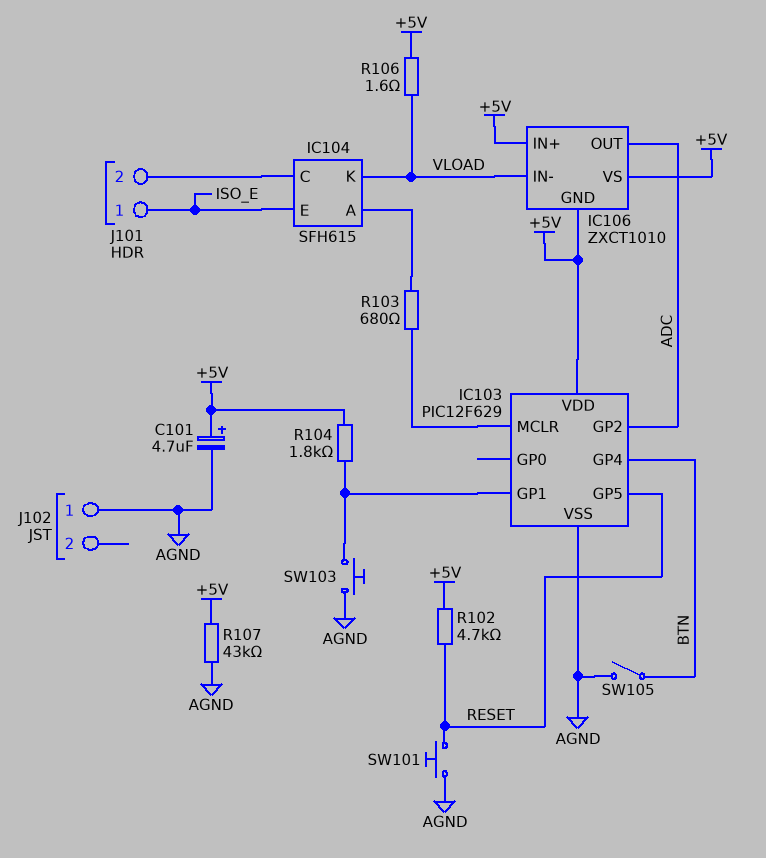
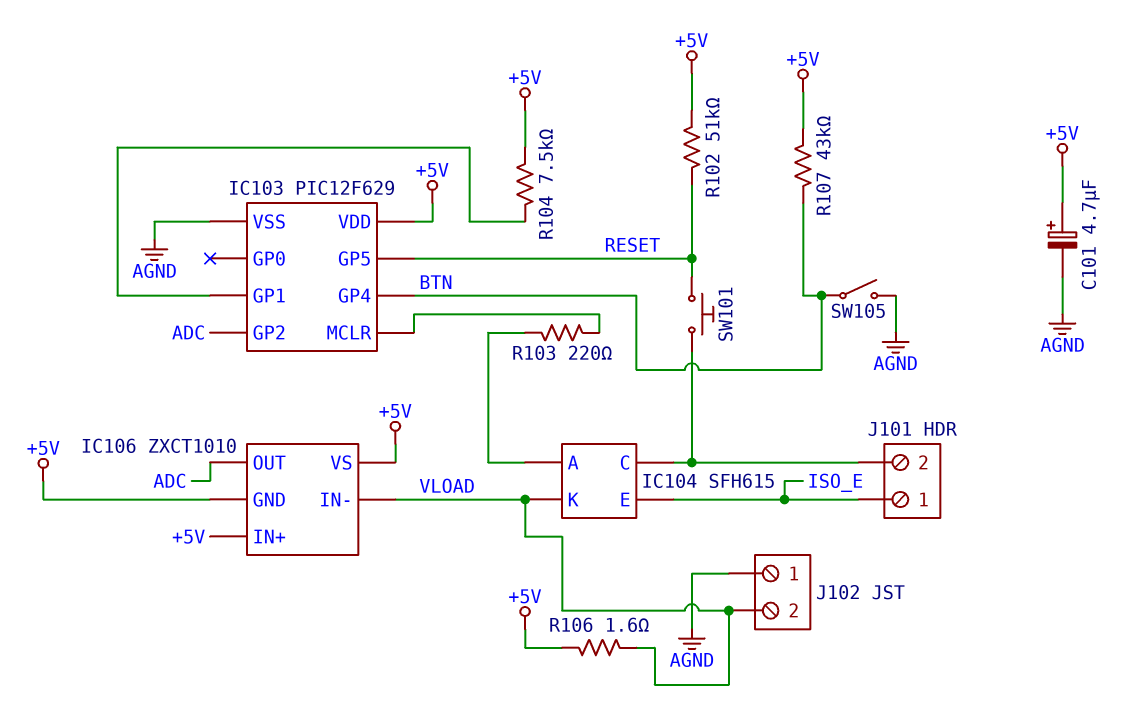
J102 pin 2: none -> VLOAD
R102: 4.7k (+5V, RESET) -> 51k (+5V, RESET)
R103: 680 (IC103/MCLR, IC104/A) -> 220 (IC103/MCLR, IC104/A)
R104: 1.8k (+5V, IC103/GP1) -> 7.5k (+5V, IC103/GP1)
R107: 43k (+5V, AGND) -> 43k (+5V, BTN)
SW101: button (AGND, RESET) -> button (IC104/C, RESET)
SW103: button (AGND, IC103/GP1) -> none

